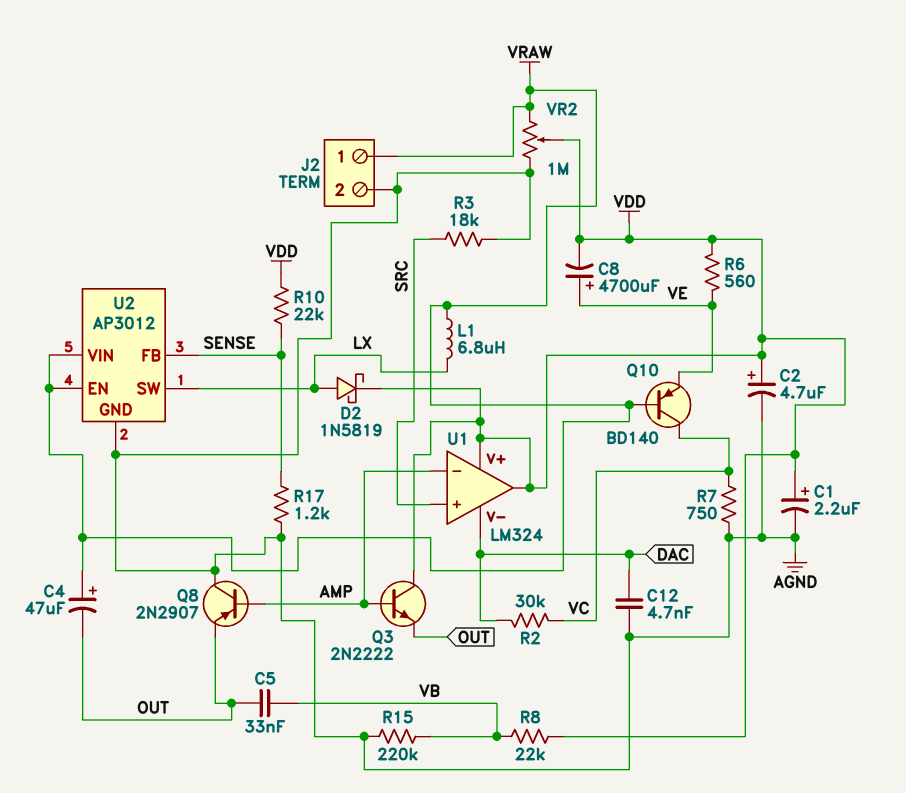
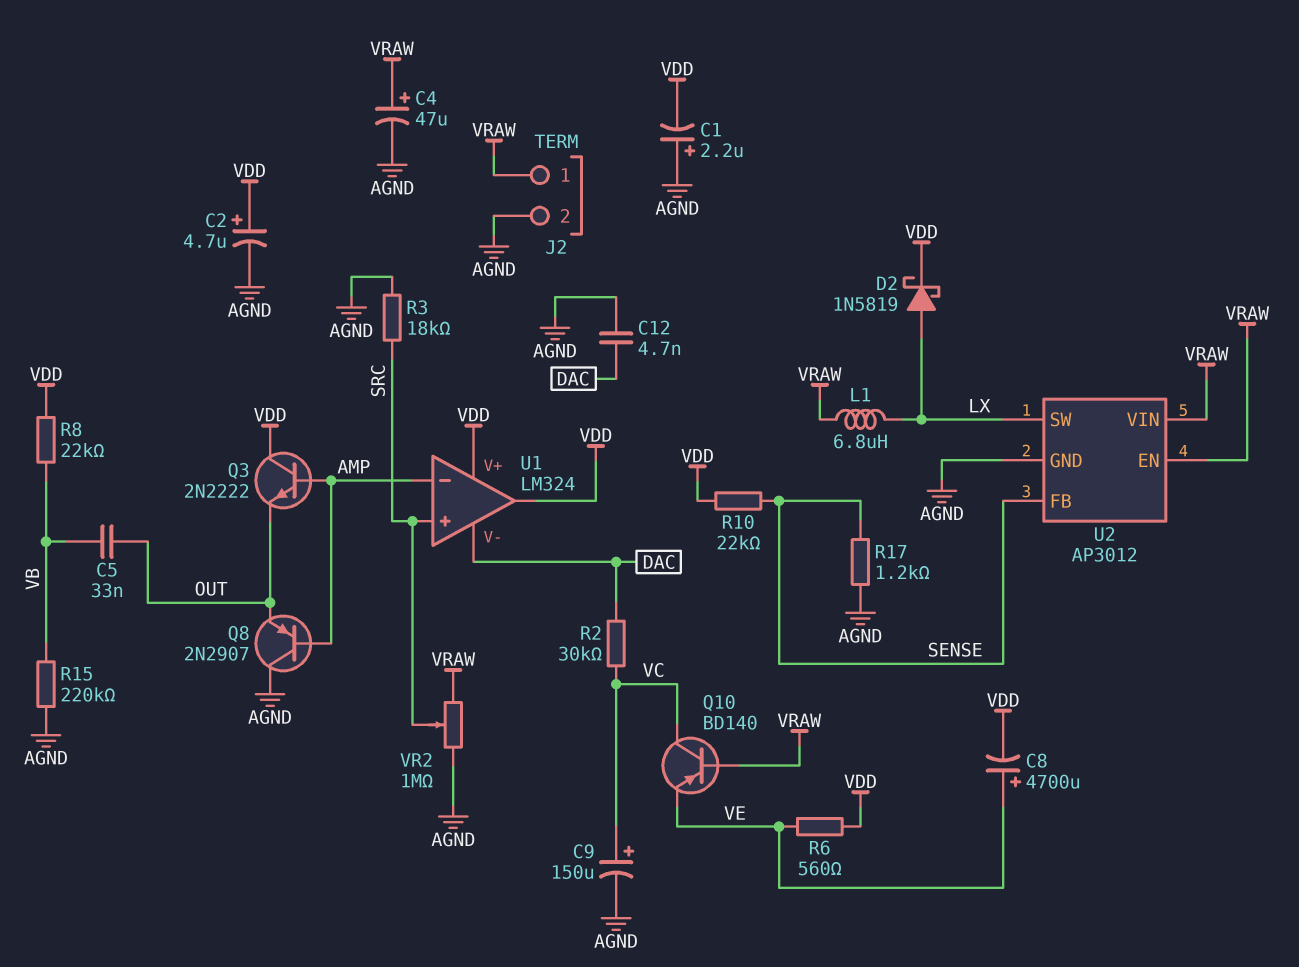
C1: 2.2uF (plus VDD, minus AGND) -> 2.2uF (plus AGND, minus VDD)
C4: 47uF (plus VRAW, minus OUT) -> 47uF (plus VRAW, minus AGND)
C9: none -> 150uF (plus VC, minus AGND)
R7: 750 (AGND, VC) -> none
VR2: 1M (AGND, VRAW, wiper VDD) -> 1M (AGND, VRAW, wiper SRC)

